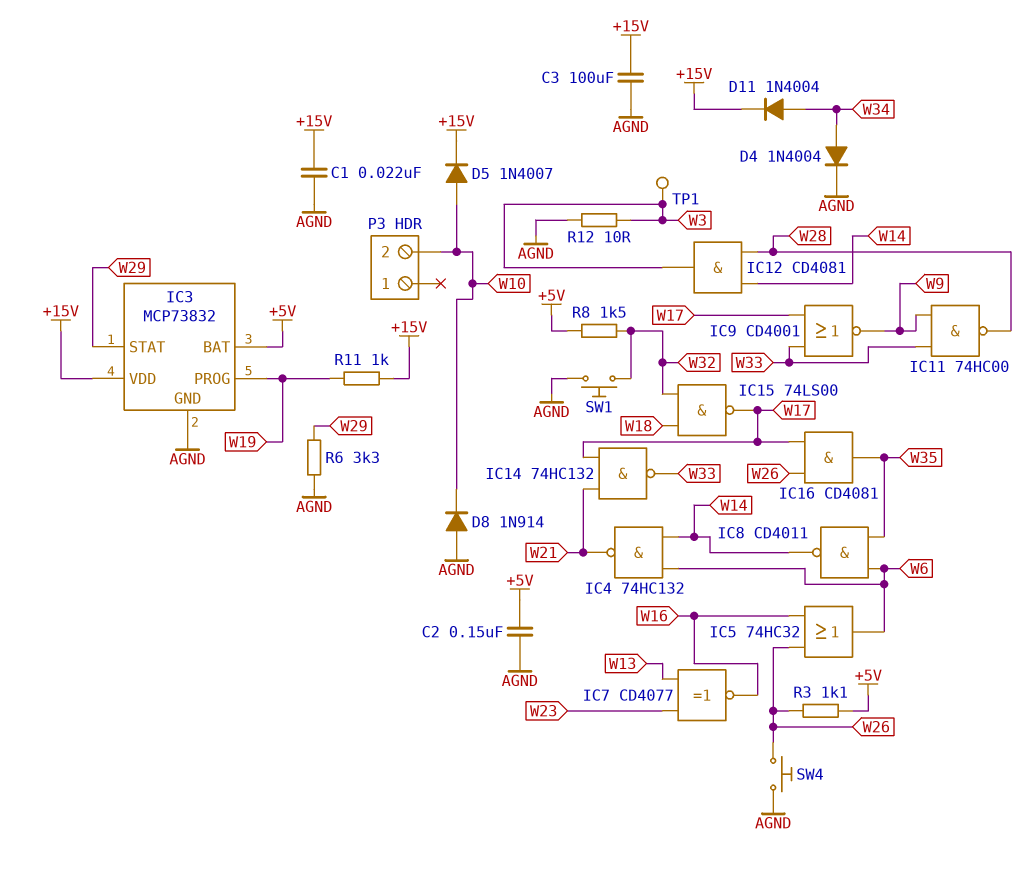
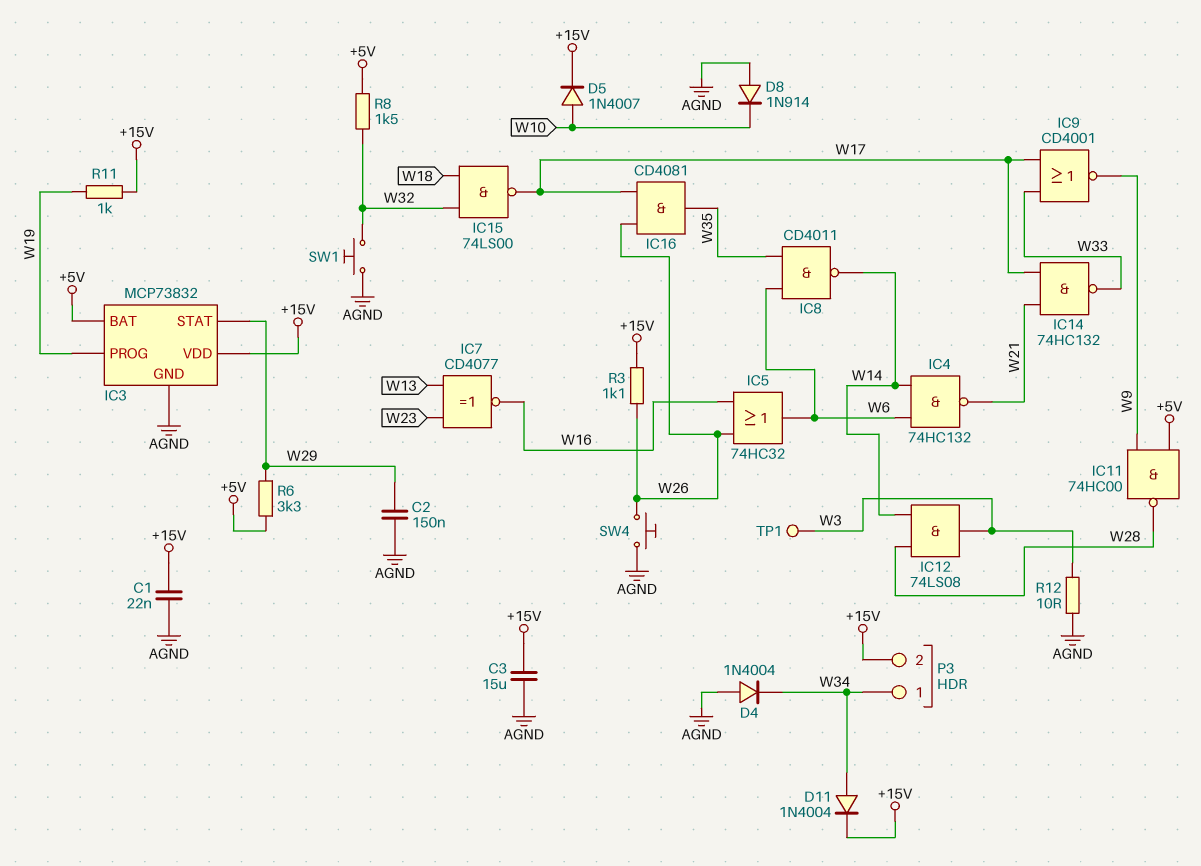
C2: 150nF (+5V, AGND) -> 150nF (AGND, W29)
C3: 100uF (+15V, AGND) -> 15uF (+15V, AGND)
D4: diode 1N4004 (A W34, K AGND) -> diode 1N4004 (A AGND, K W34)
IC11: NAND 74HC00 (in W9, in W33, out W28) -> NAND 74HC00 (in +5V, in W9, out W28)
IC12: AND CD4081 (in W14, in W28, out W3) -> AND 74LS08 (in W14, in W28, out W3)
P3 pin 1: none -> W34
P3 pin 2: W10 -> +15V
R3: 1.1k (+5V, W26) -> 1.1k (+15V, W26)
R6: 3.3k (AGND, W29) -> 3.3k (+5V, W29)

